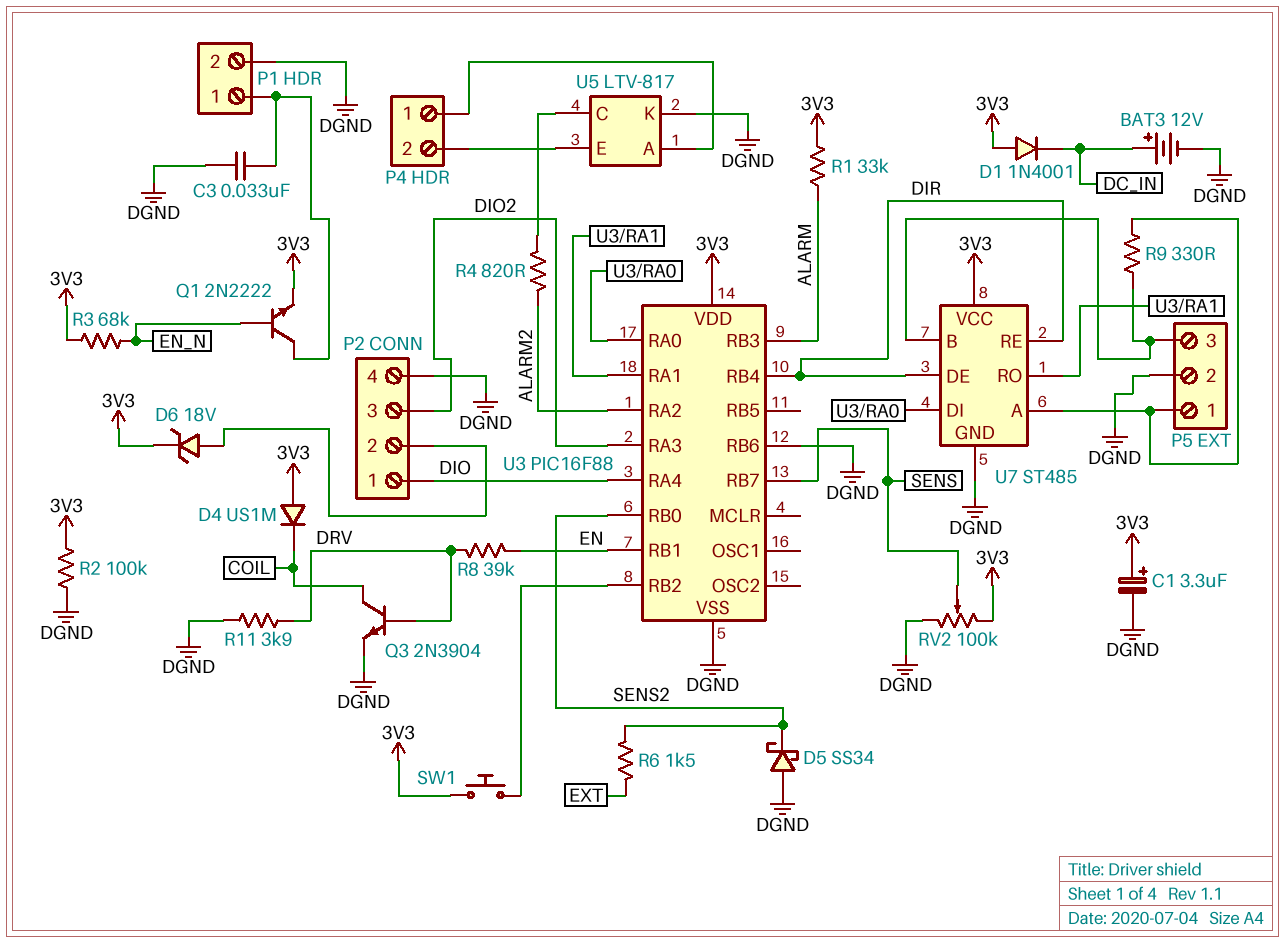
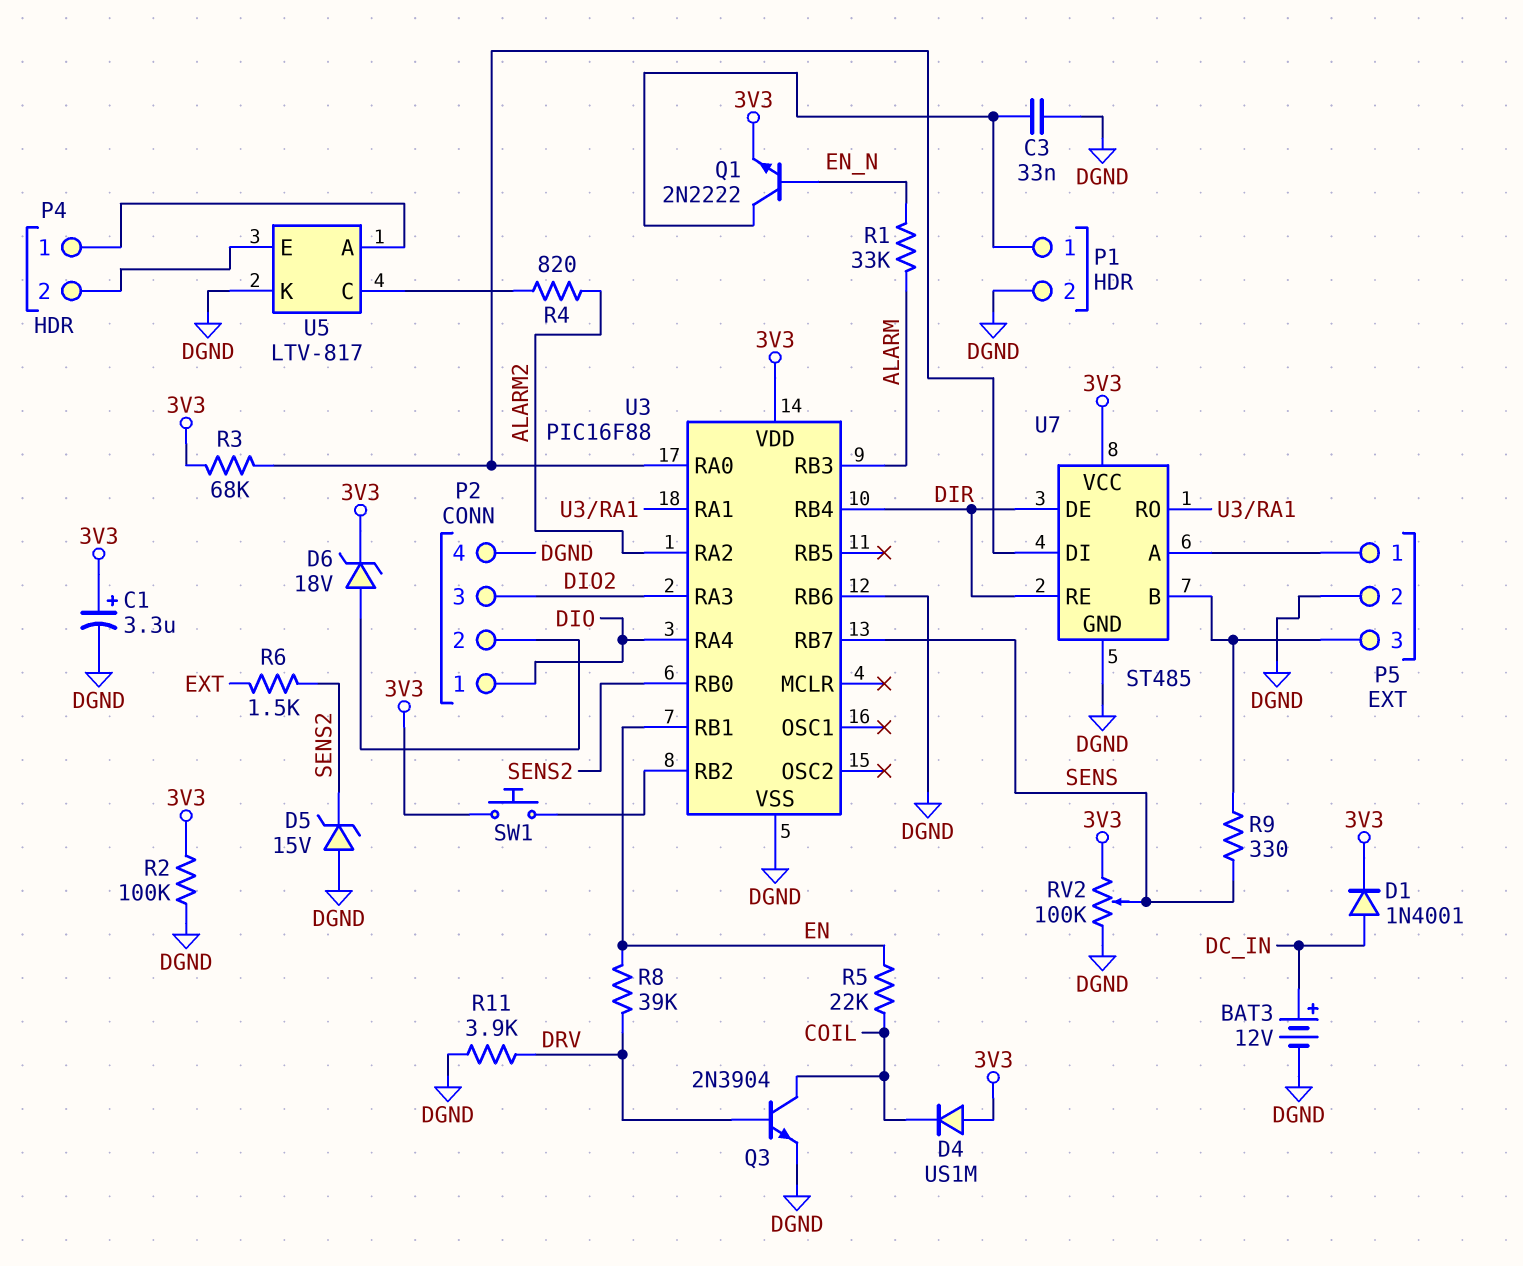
D1: diode 1N4001 (A 3V3, K DC_IN) -> diode 1N4001 (A DC_IN, K 3V3)
D5: schottky SS34 (A DGND, K SENS2) -> zener 15V (A DGND, K SENS2)
R1: 33k (3V3, ALARM) -> 33k (ALARM, EN_N)
R3: 68k (3V3, EN_N) -> 68k (3V3, U3/RA0)
R5: none -> 22k (COIL, EN)
R9: 330 (P5/1, P5/3) -> 330 (P5/3, SENS)

